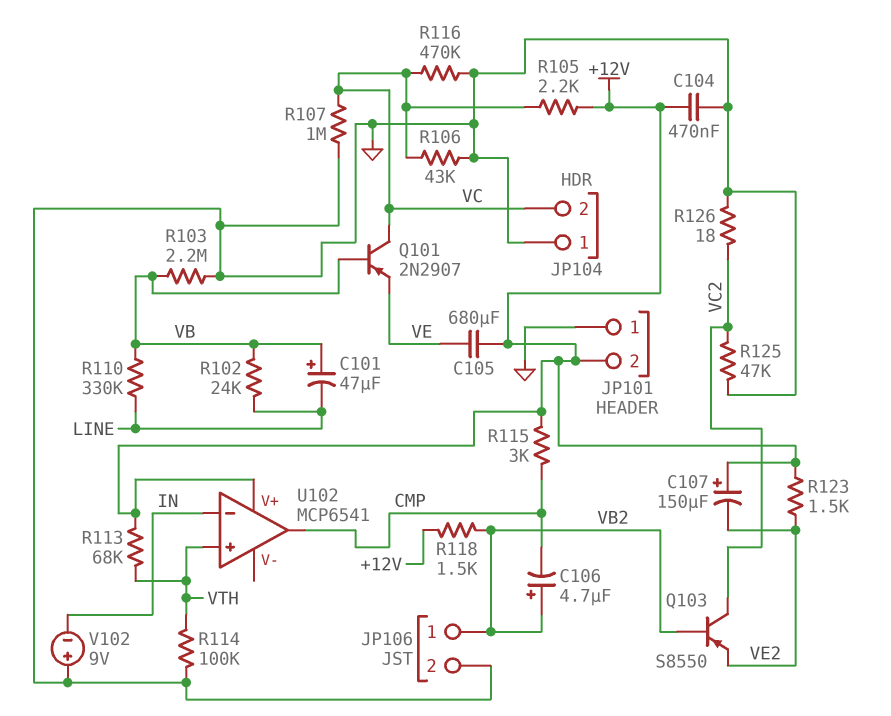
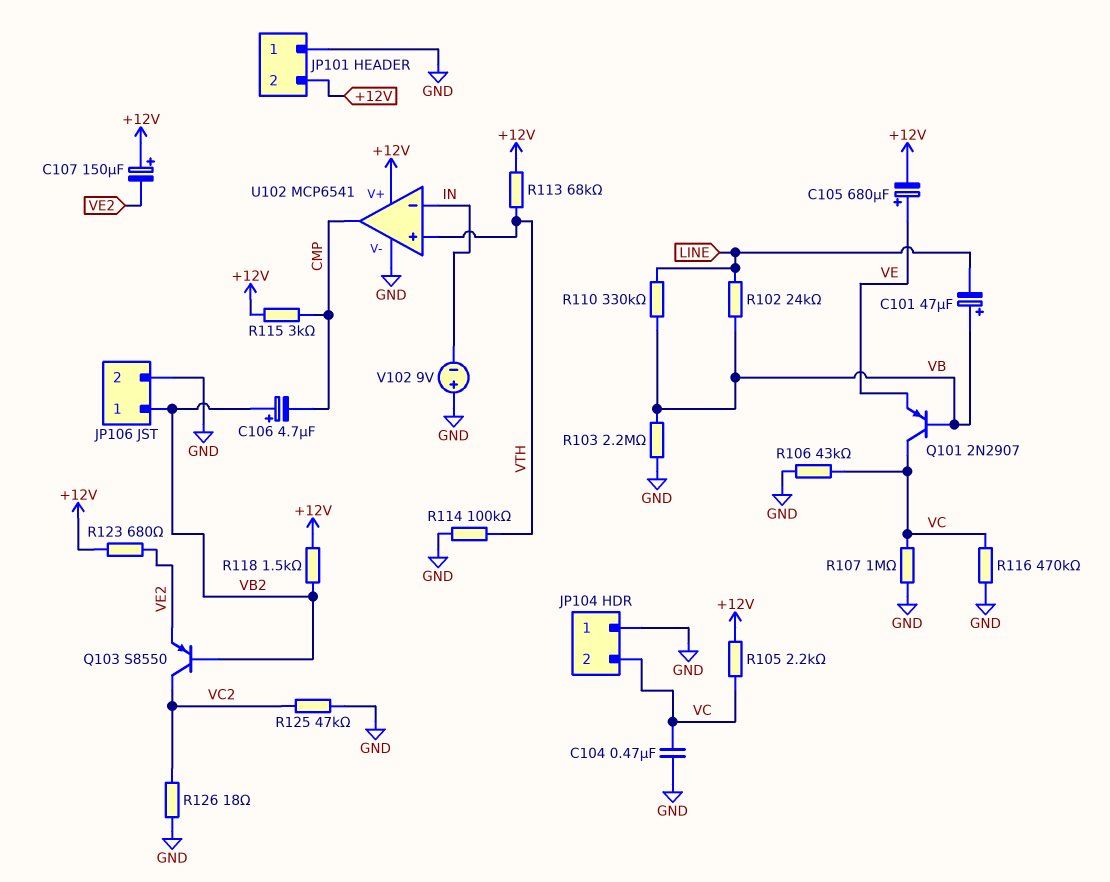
C104: 470nF (+12V, GND) -> 470nF (GND, VC)
C105: 680uF (+12V, VE) -> 680uF (plus VE, minus +12V)
R123: 1.5k (+12V, VE2) -> 680 (+12V, VE2)
U102 pin V-: none -> GND

